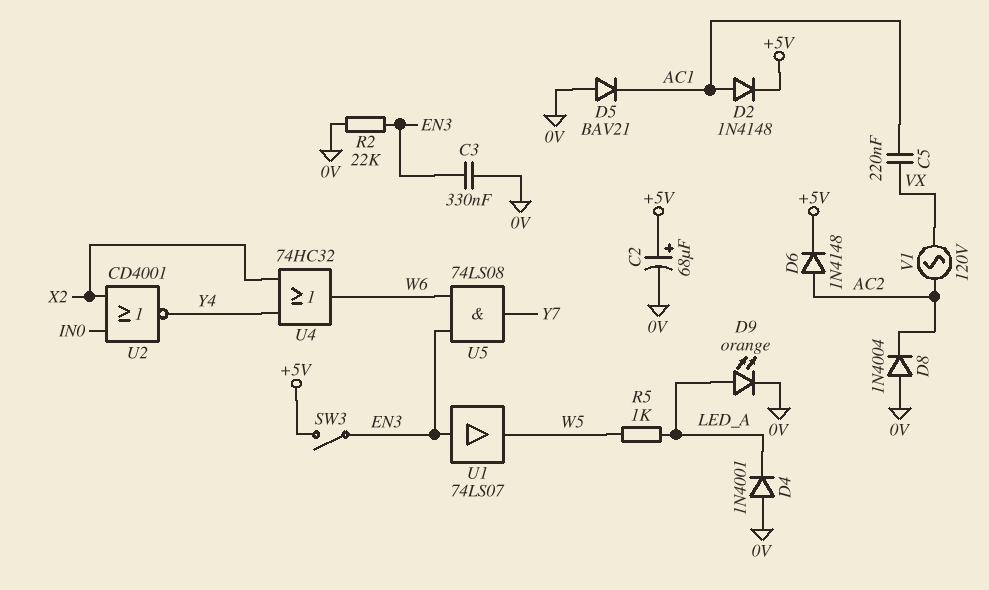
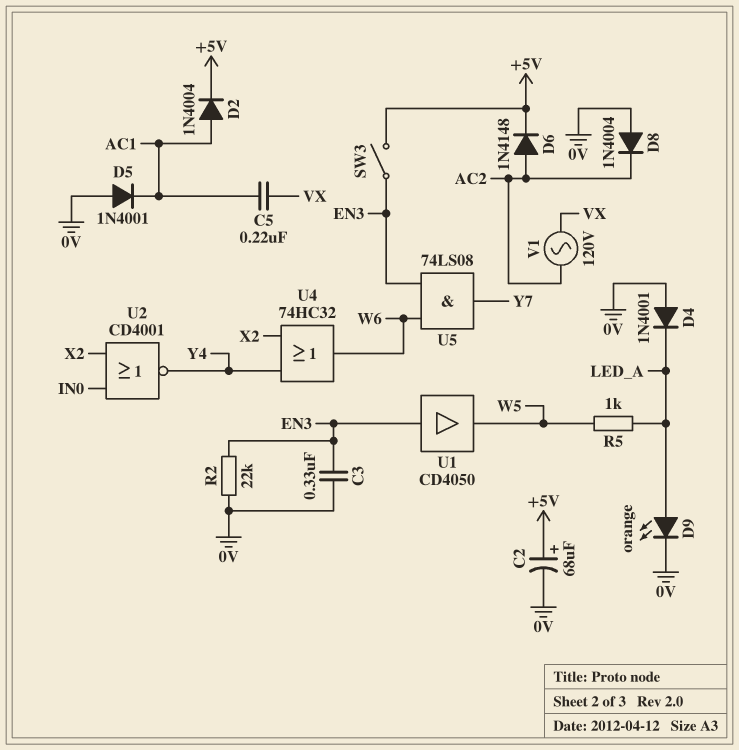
D2: diode 1N4148 (A AC1, K +5V) -> diode 1N4004 (A AC1, K +5V)
D5: diode BAV21 (A 0V, K AC1) -> diode 1N4001 (A 0V, K AC1)
U1: buffer 74LS07 (in EN3, out W5) -> buffer CD4050 (in EN3, out W5)

